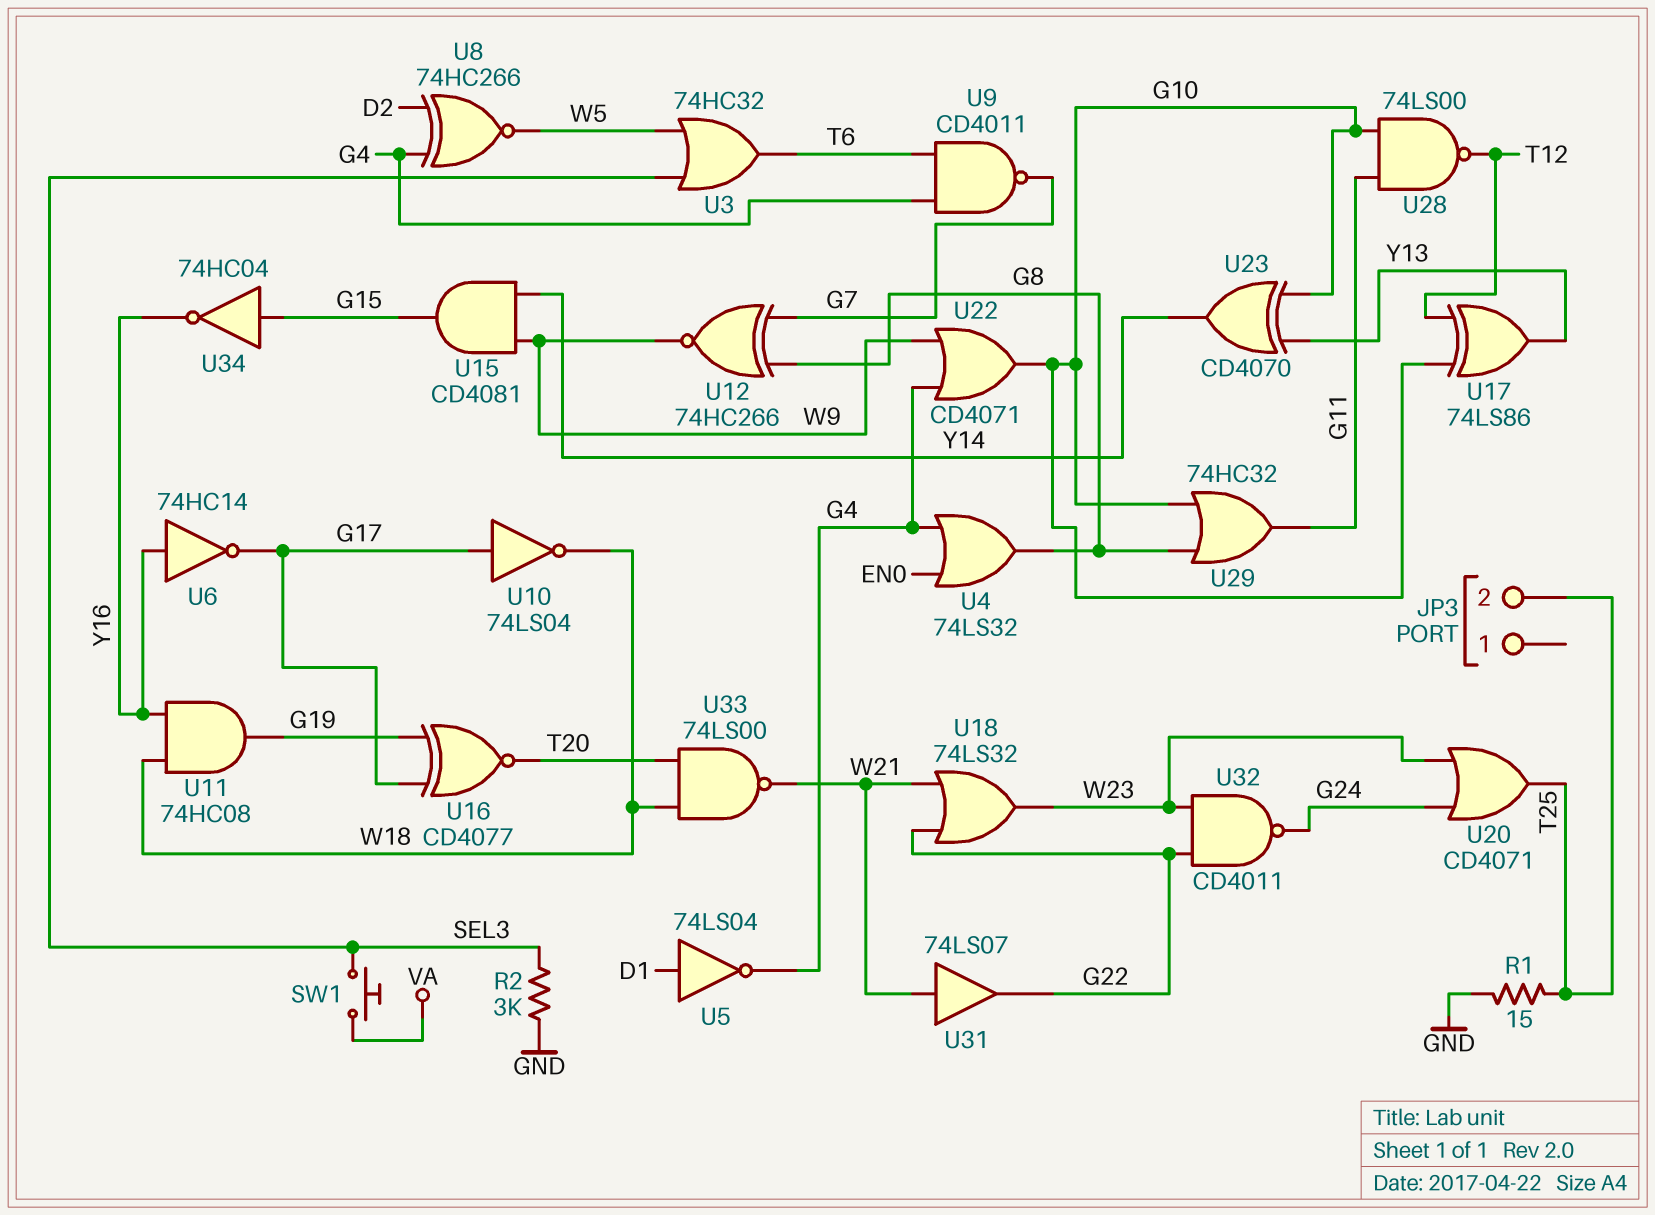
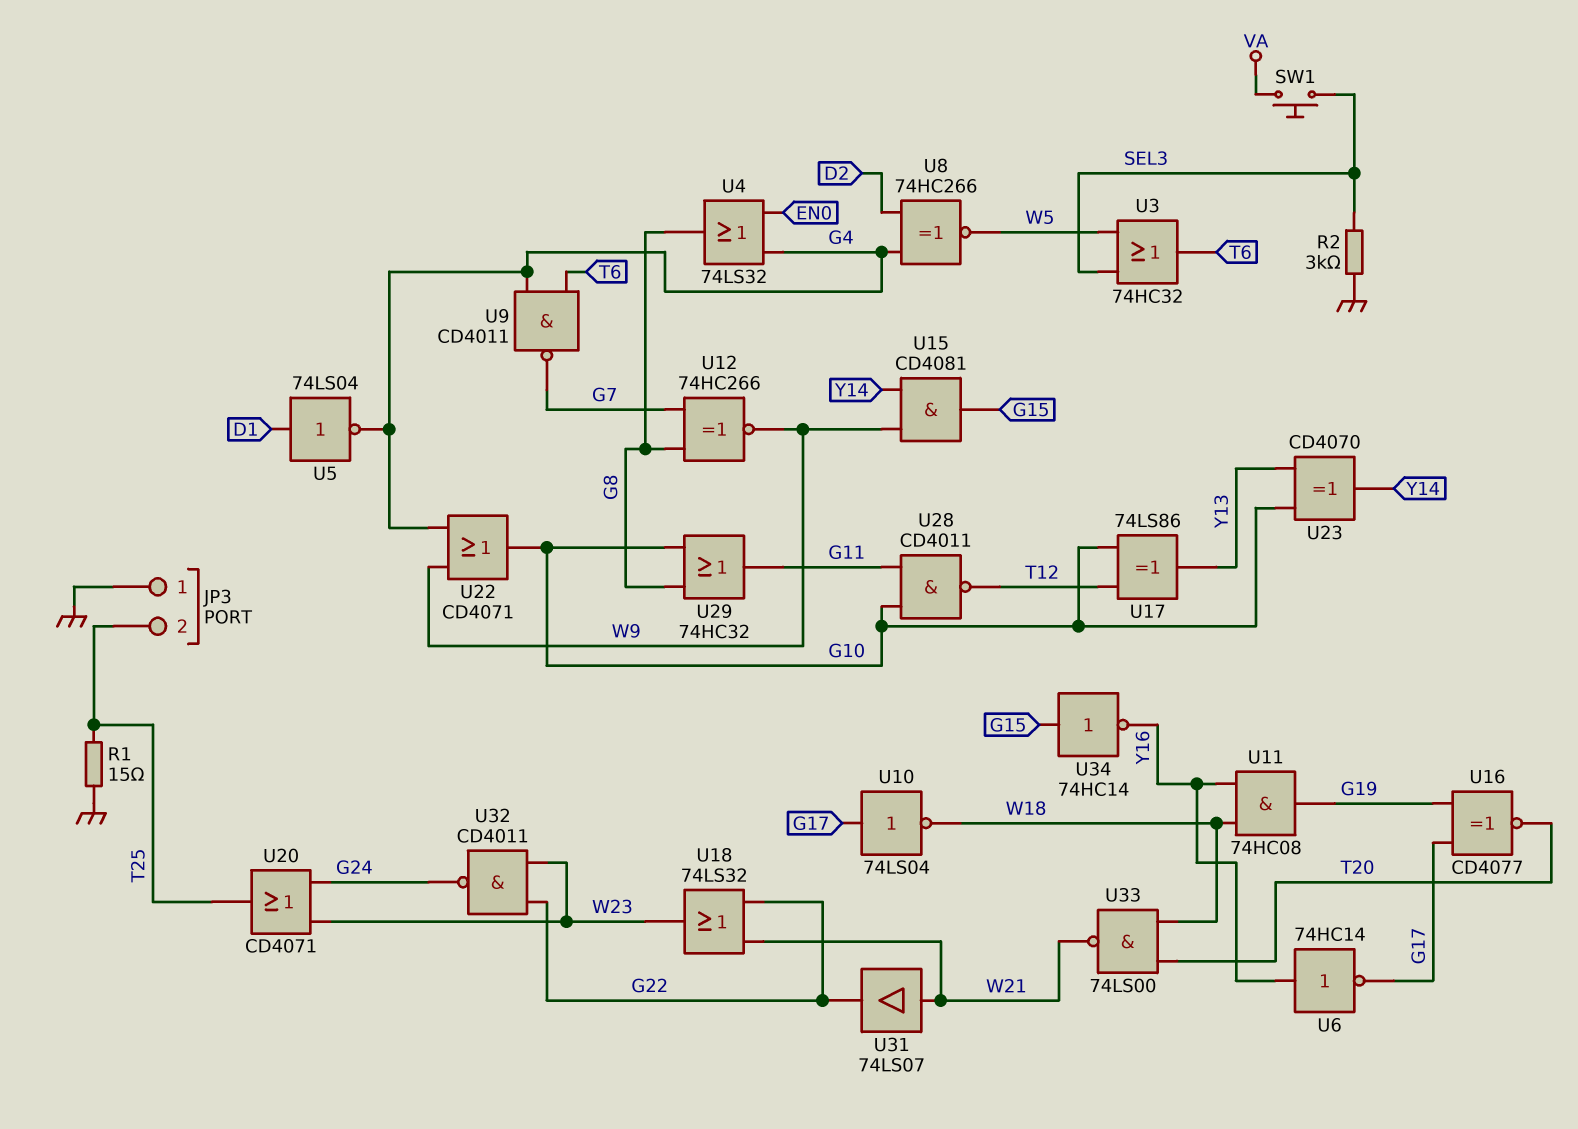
JP3 pin 1: none -> GND
U28: NAND 74LS00 (in G10, in G11, out T12) -> NAND CD4011 (in G10, in G11, out T12)
U34: NOT 74HC04 (in G15, out Y16) -> NOT 74HC14 (in G15, out Y16)

